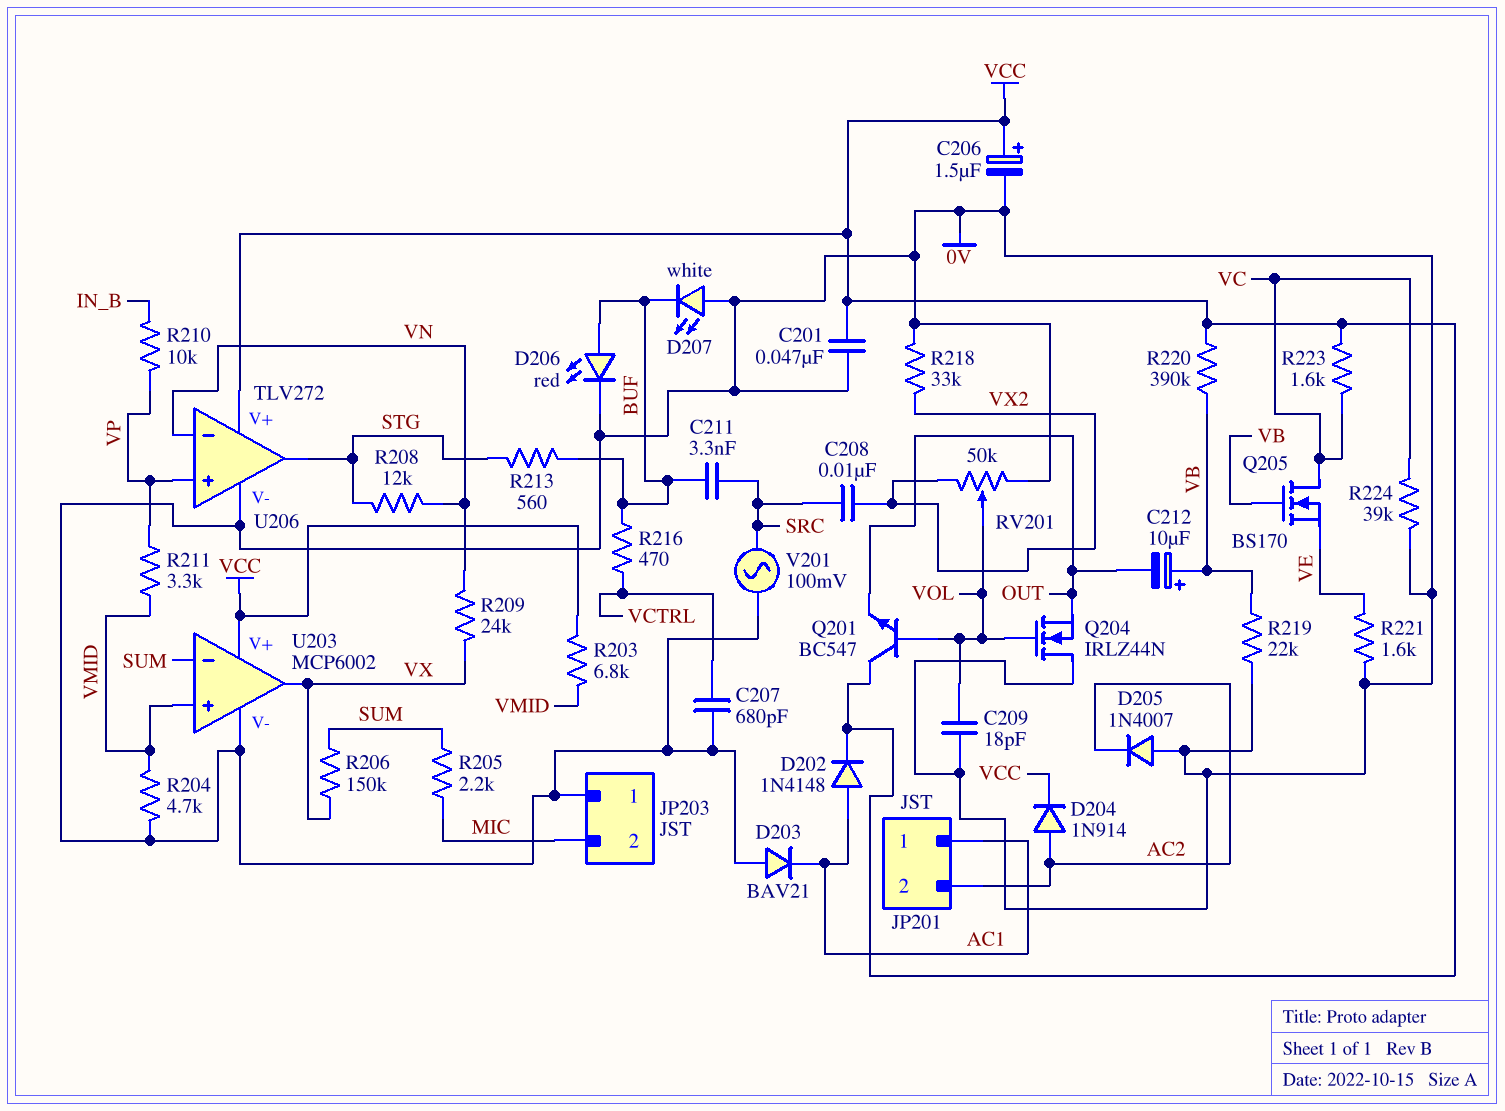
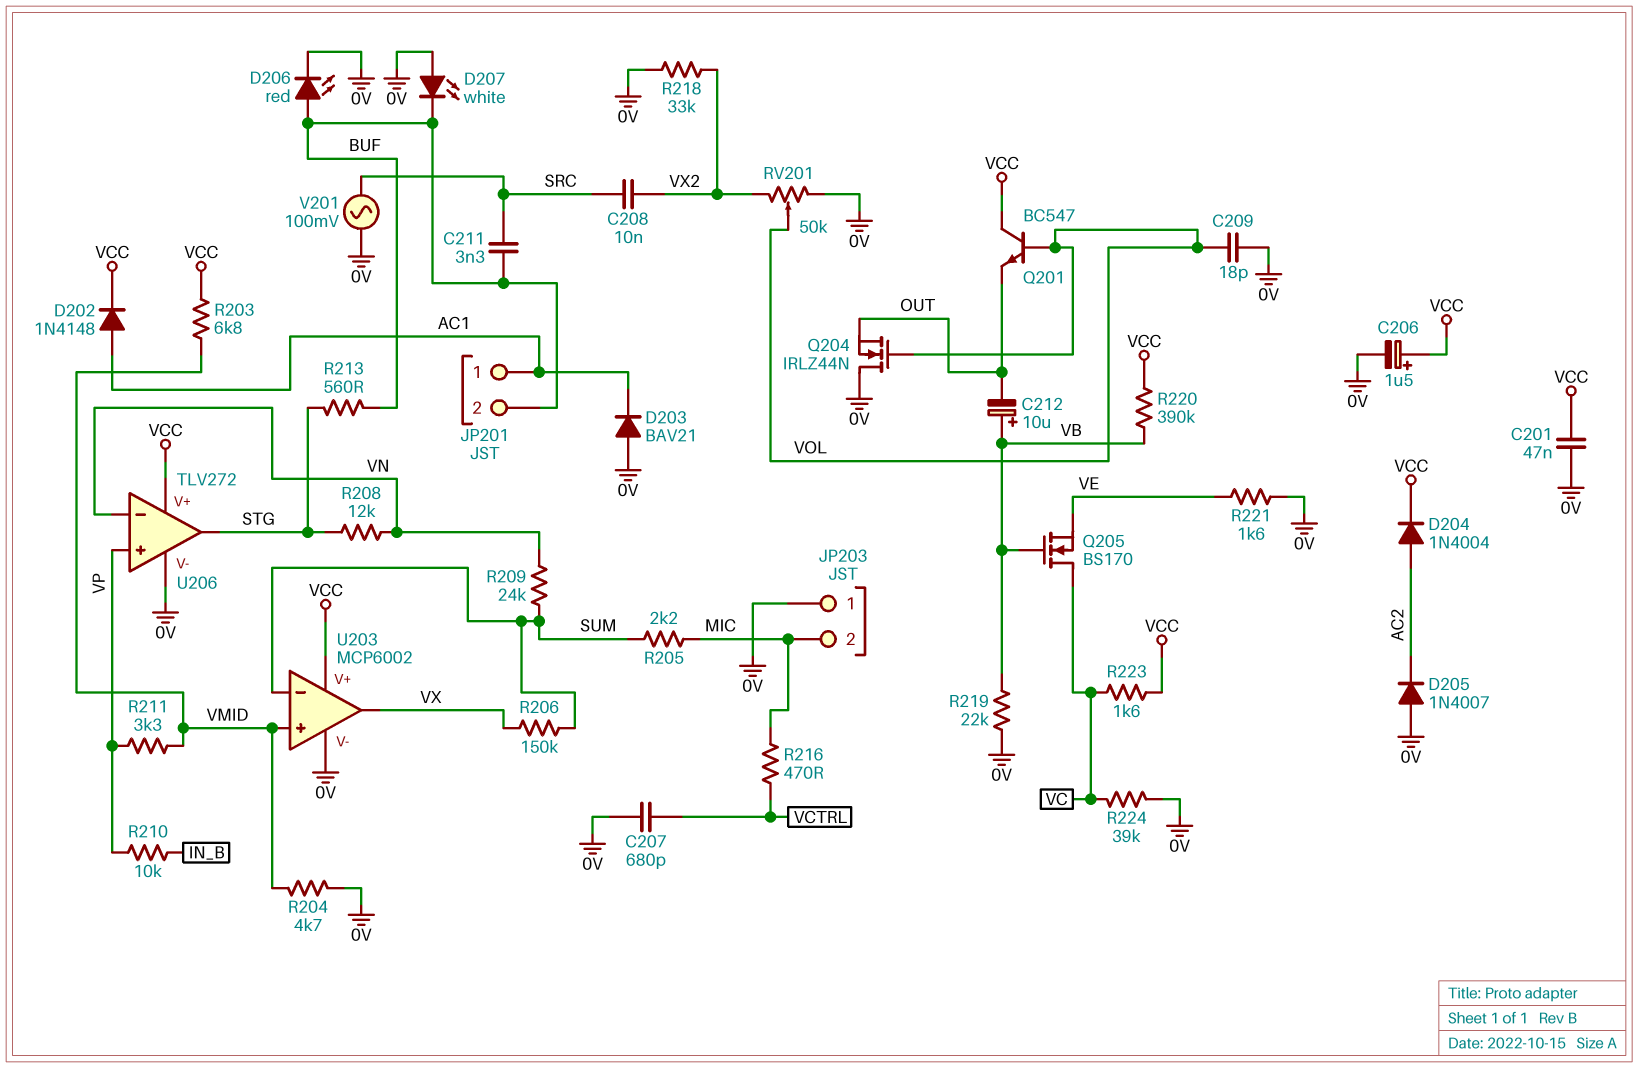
D204: diode 1N914 (A AC2, K VCC) -> diode 1N4004 (A AC2, K VCC)
JP201 pin 2: AC2 -> BUF
R209: 24k (VN, VX) -> 24k (SUM, VN)
R216: 470 (BUF, VCTRL) -> 470 (MIC, VCTRL)

